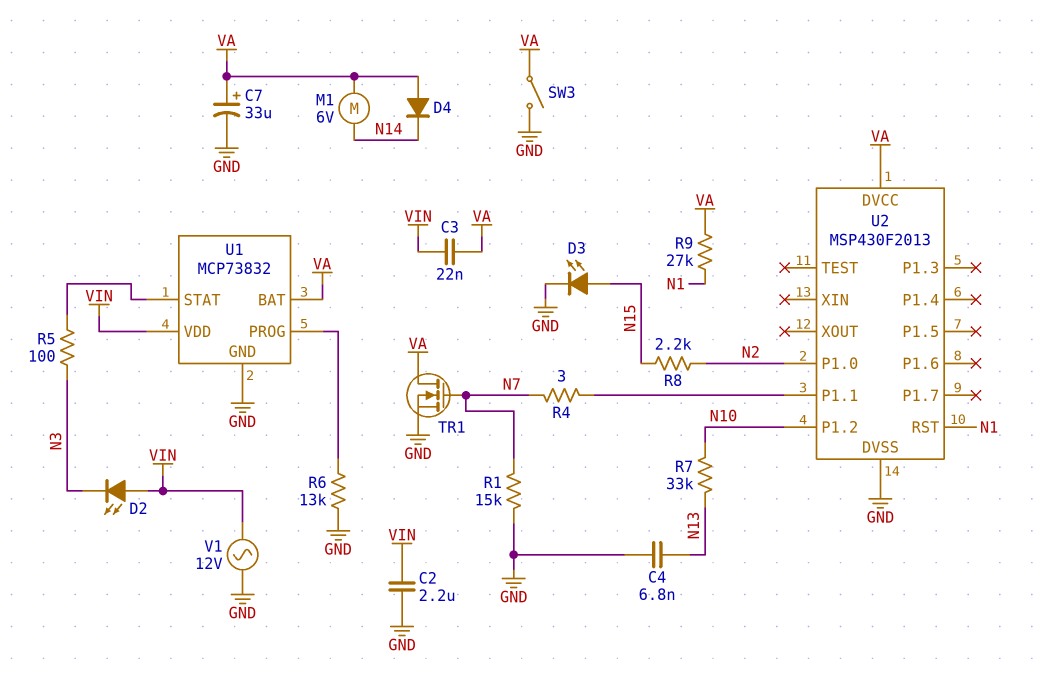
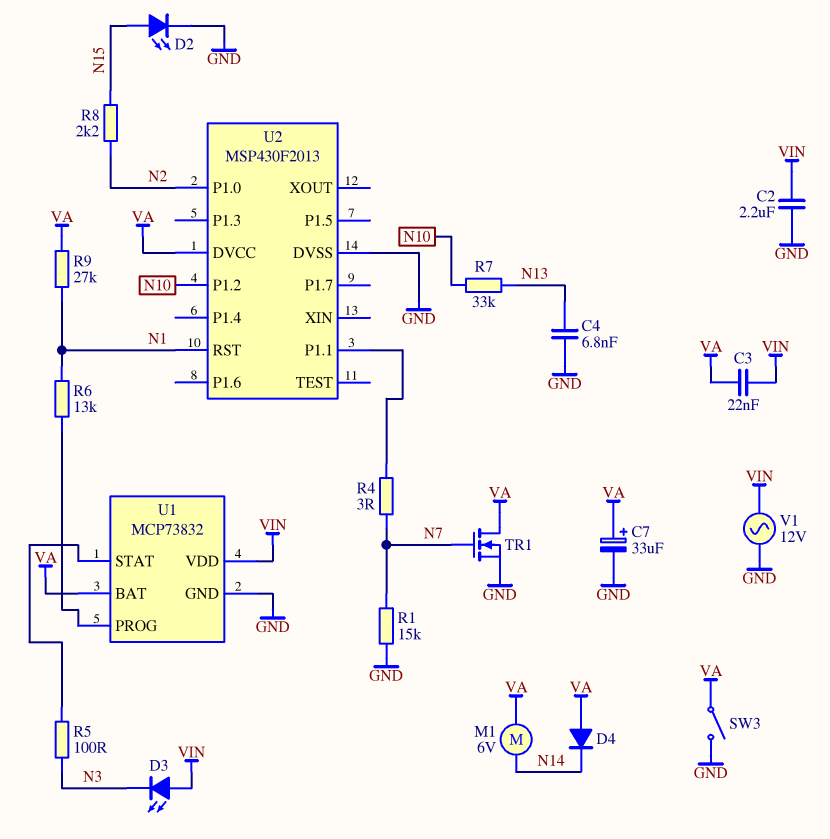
D2: LED (A VIN, K N3) -> LED (A N15, K GND)
D3: LED (A N15, K GND) -> LED (A VIN, K N3)
R6: 13k (GND, U1/PROG) -> 13k (N1, U1/PROG)

